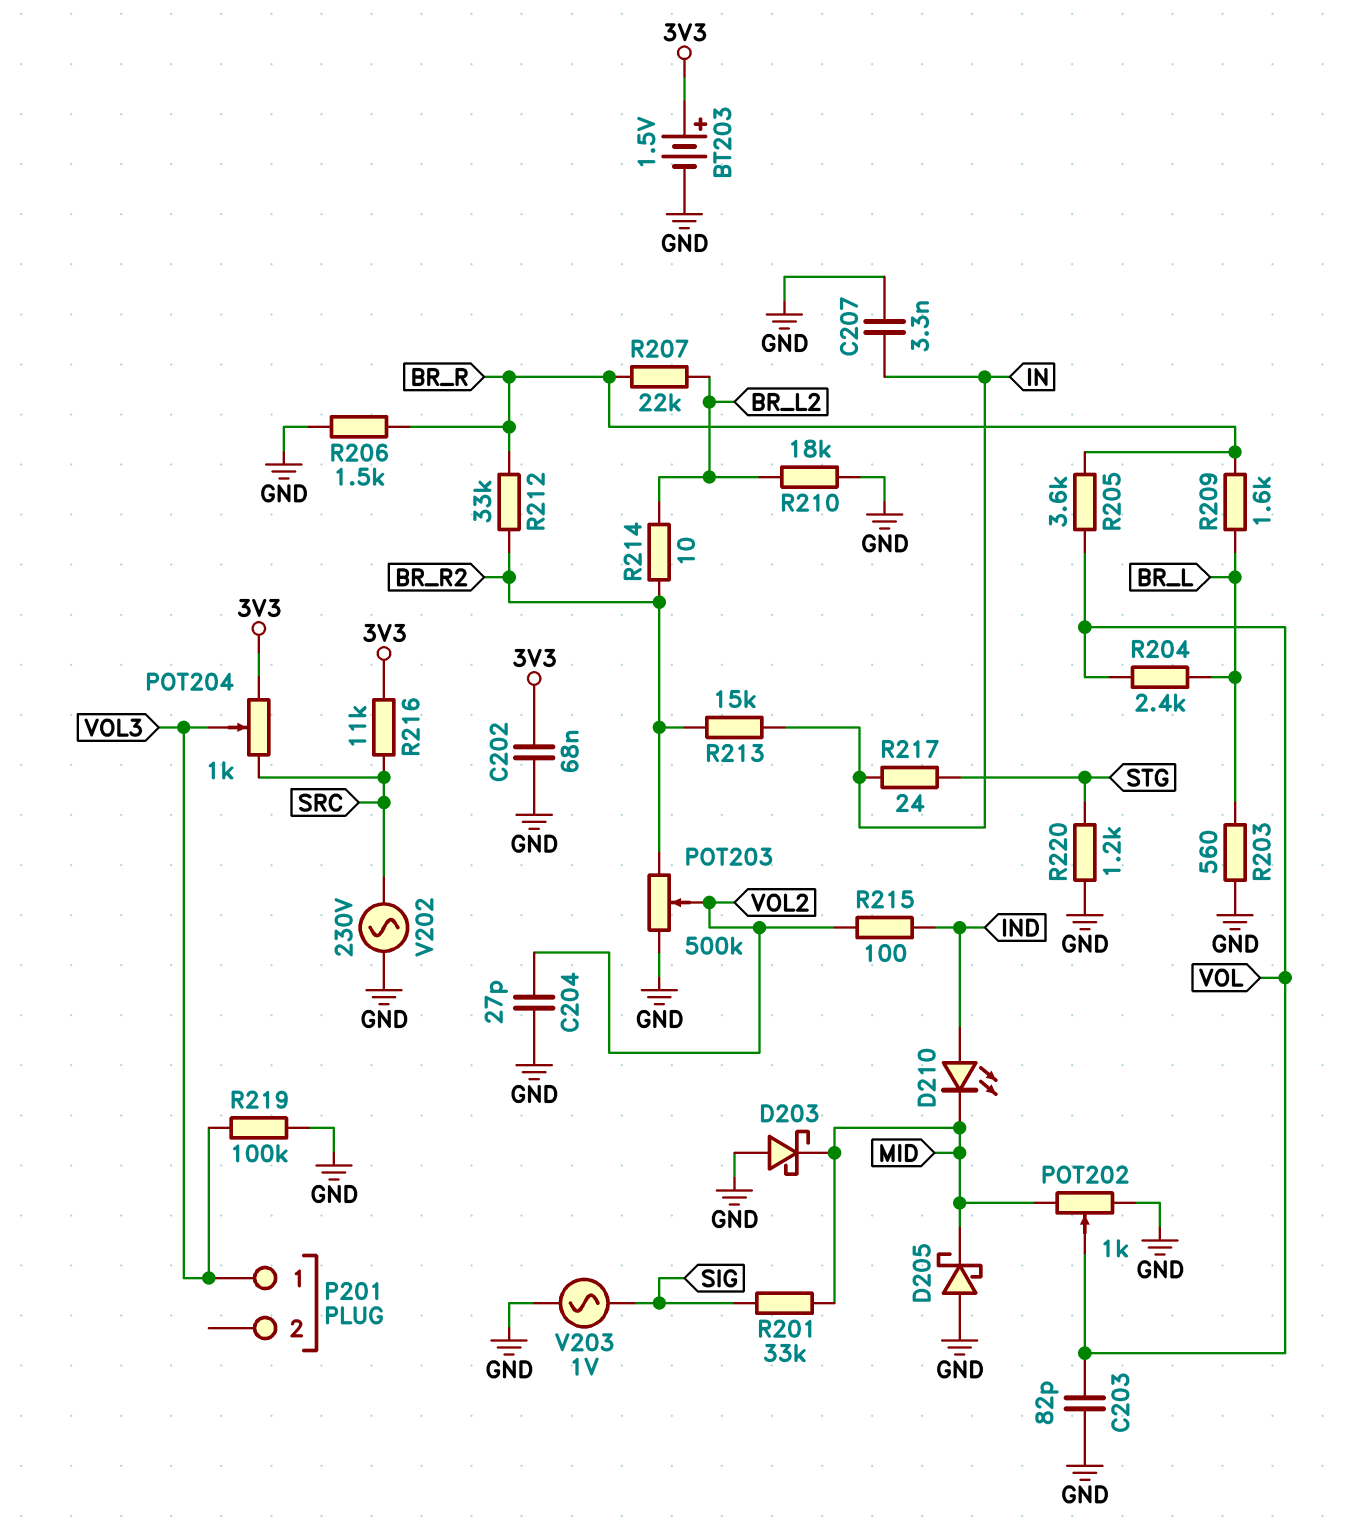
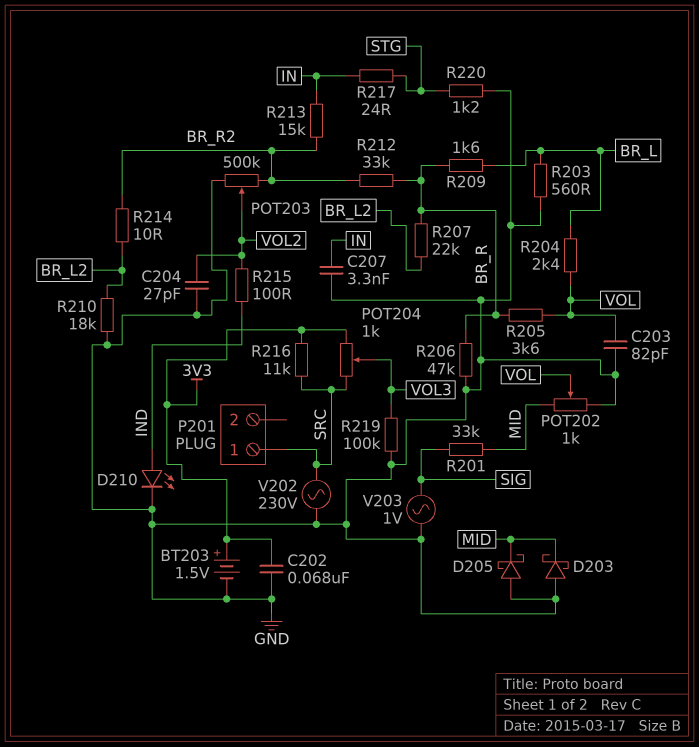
D210: LED (A IND, K MID) -> LED (A IND, K GND)
P201 pin 1: VOL3 -> SRC
R206: 1.5k (BR_R, GND) -> 47k (BR_R, GND)

